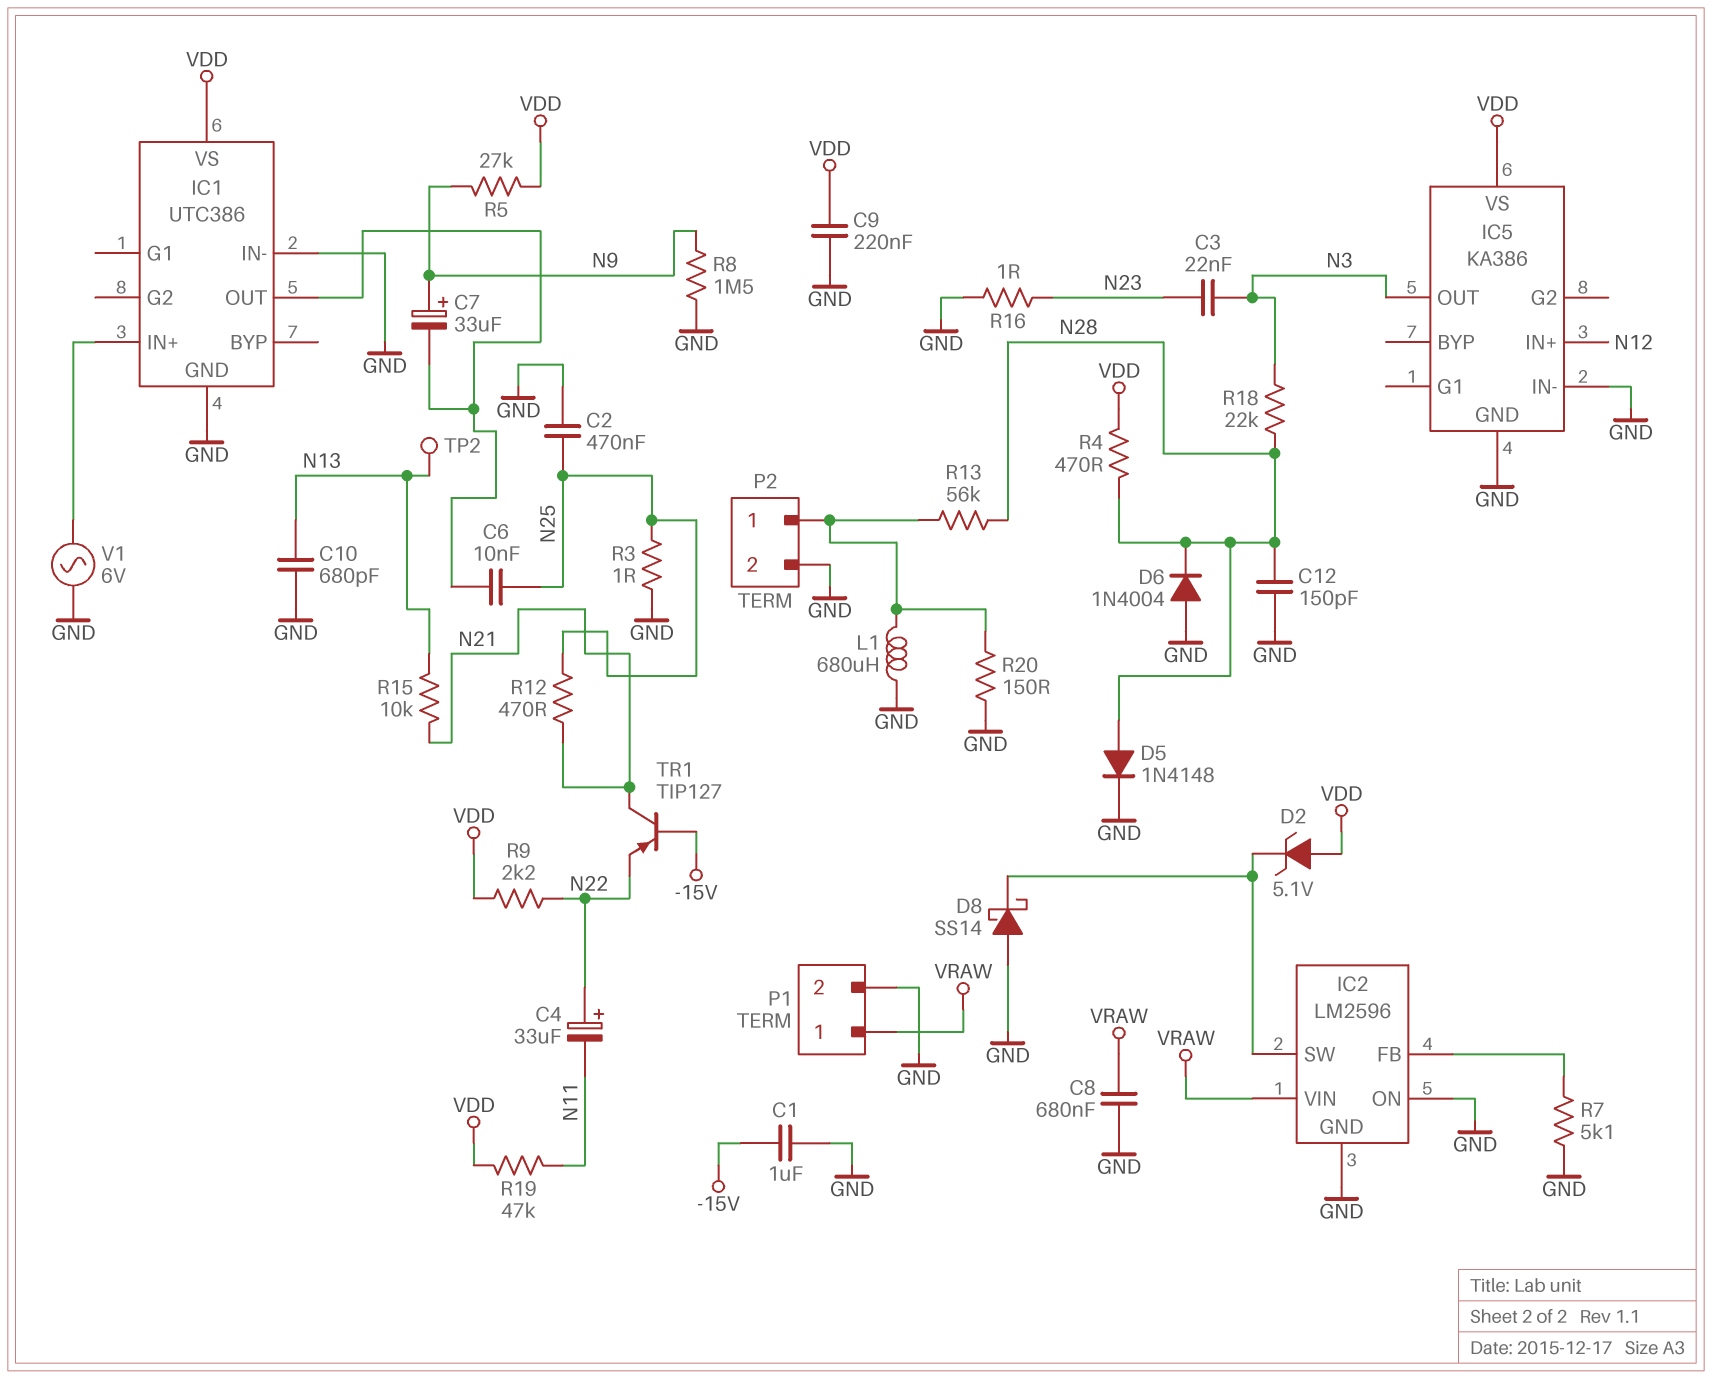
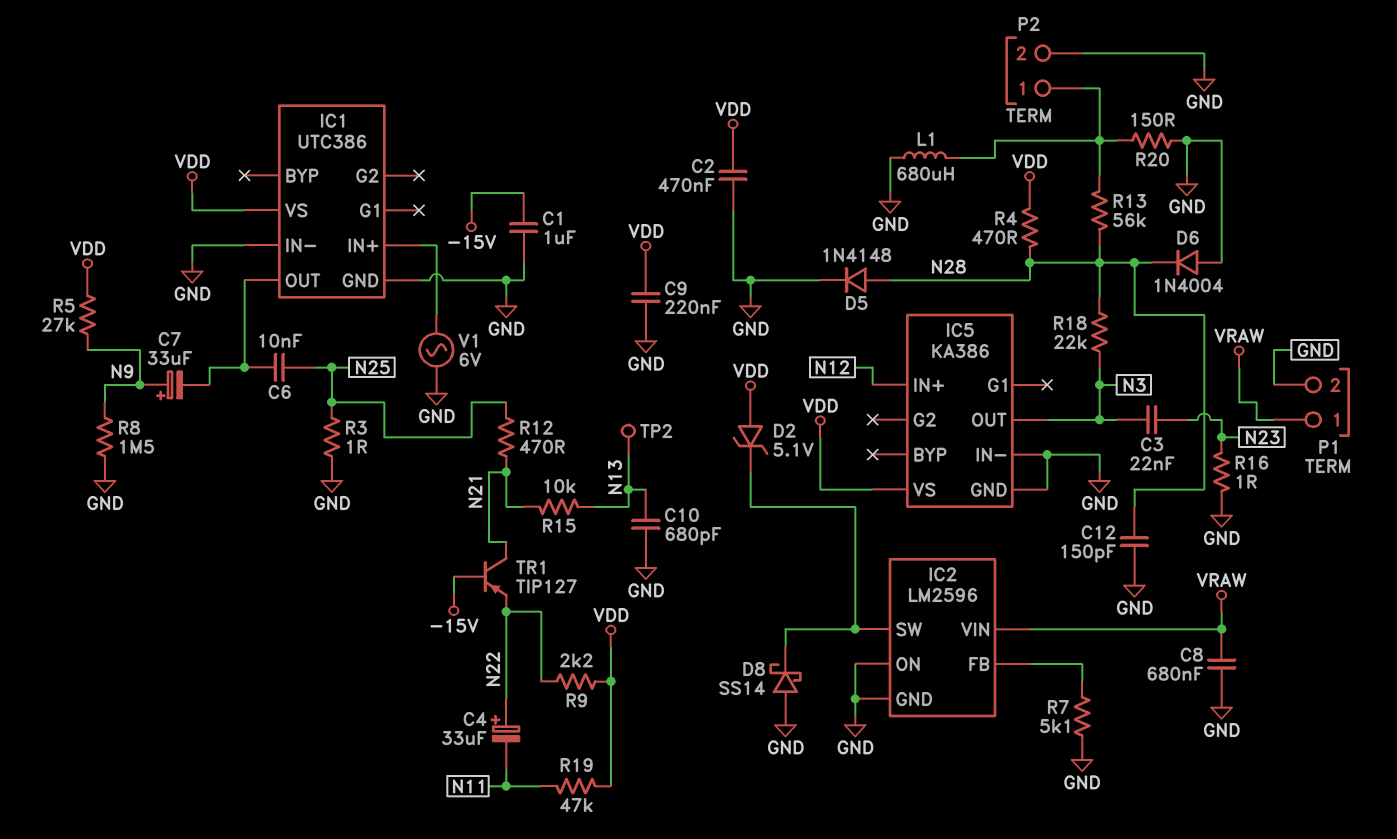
C2: 470nF (GND, N25) -> 470nF (GND, VDD)

